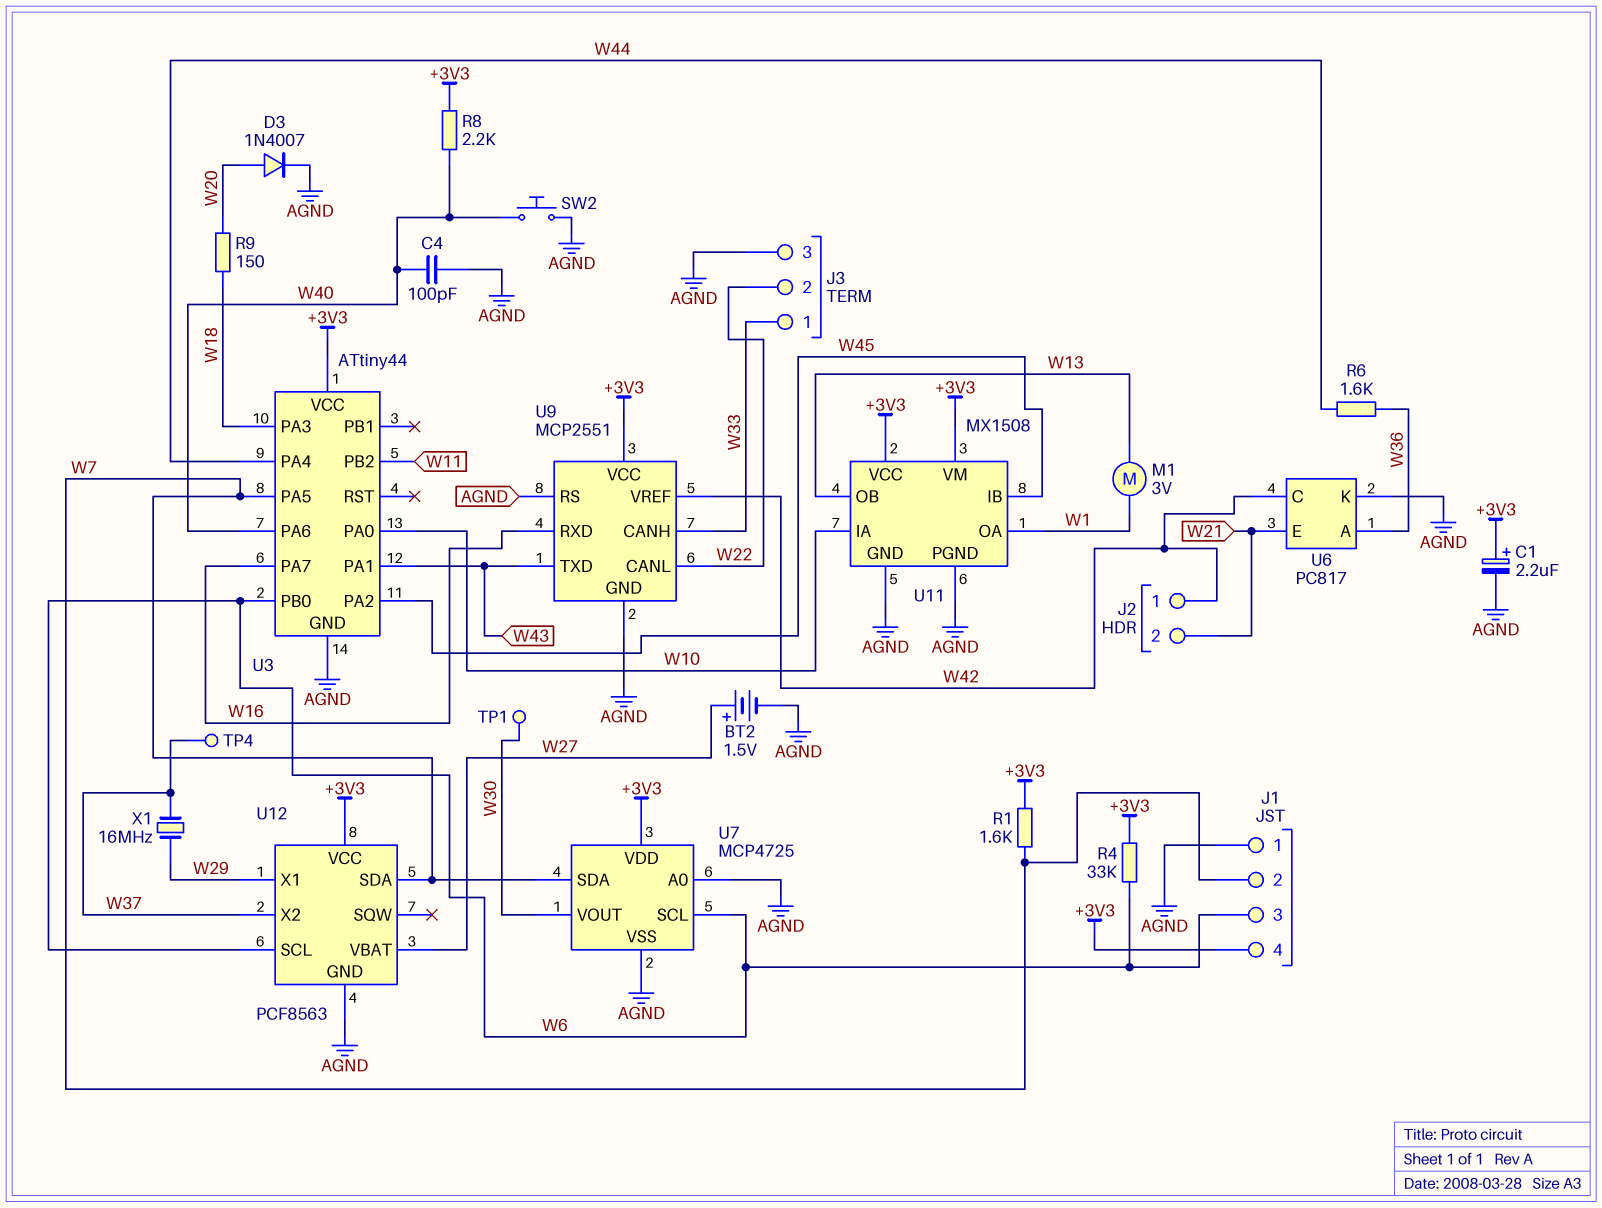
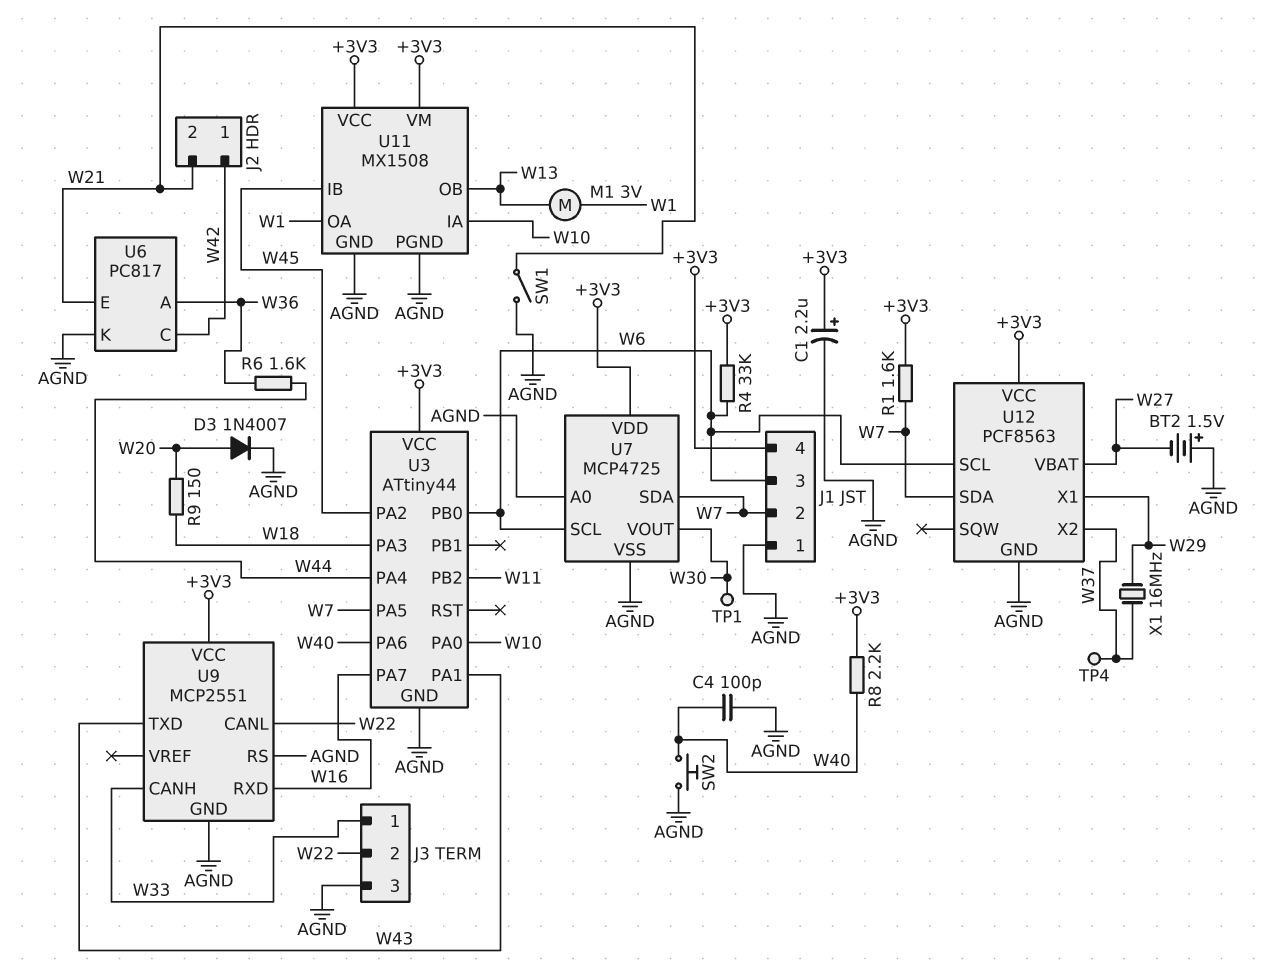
BT2: 1.5V (plus W27, minus AGND) -> 1.5V (plus AGND, minus W27)
SW1: none -> switch (AGND, W21)
U9 pin VREF: W42 -> none

